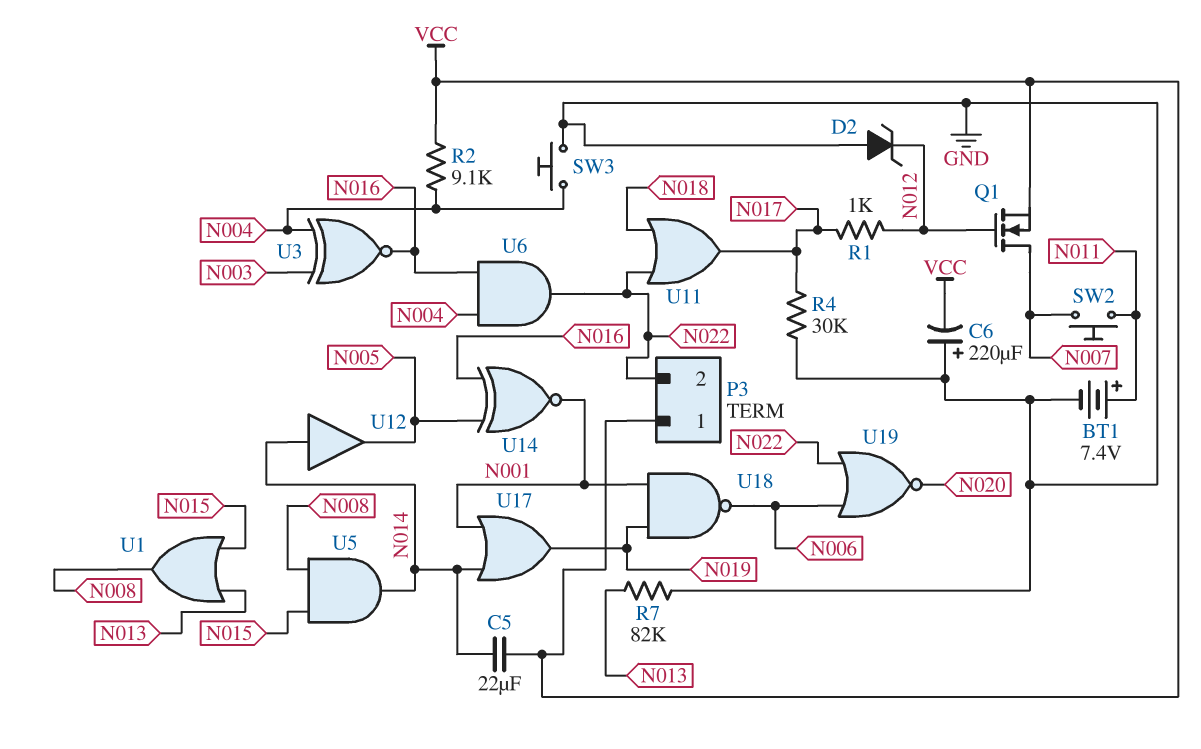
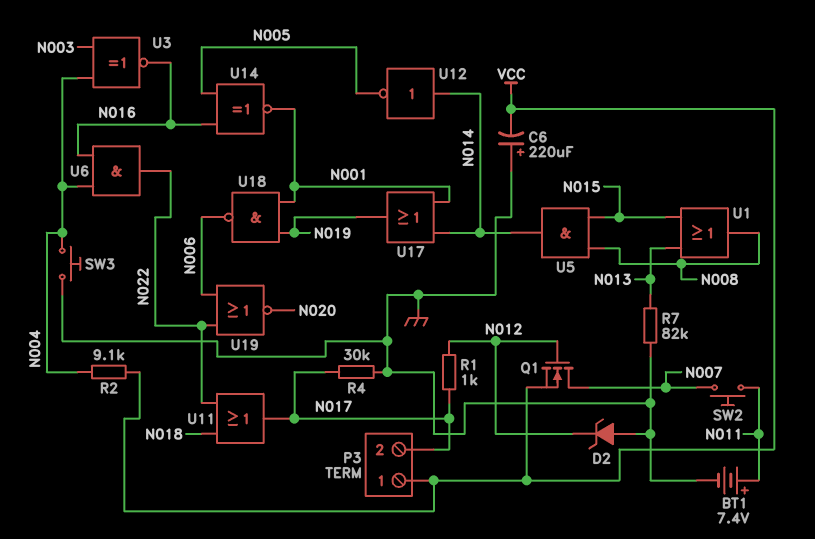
C5: 22uF (N014, VCC) -> none
P3 pin 2: N022 -> N017
U12: buffer (in N014, out N005) -> NOT (in N014, out N005)

